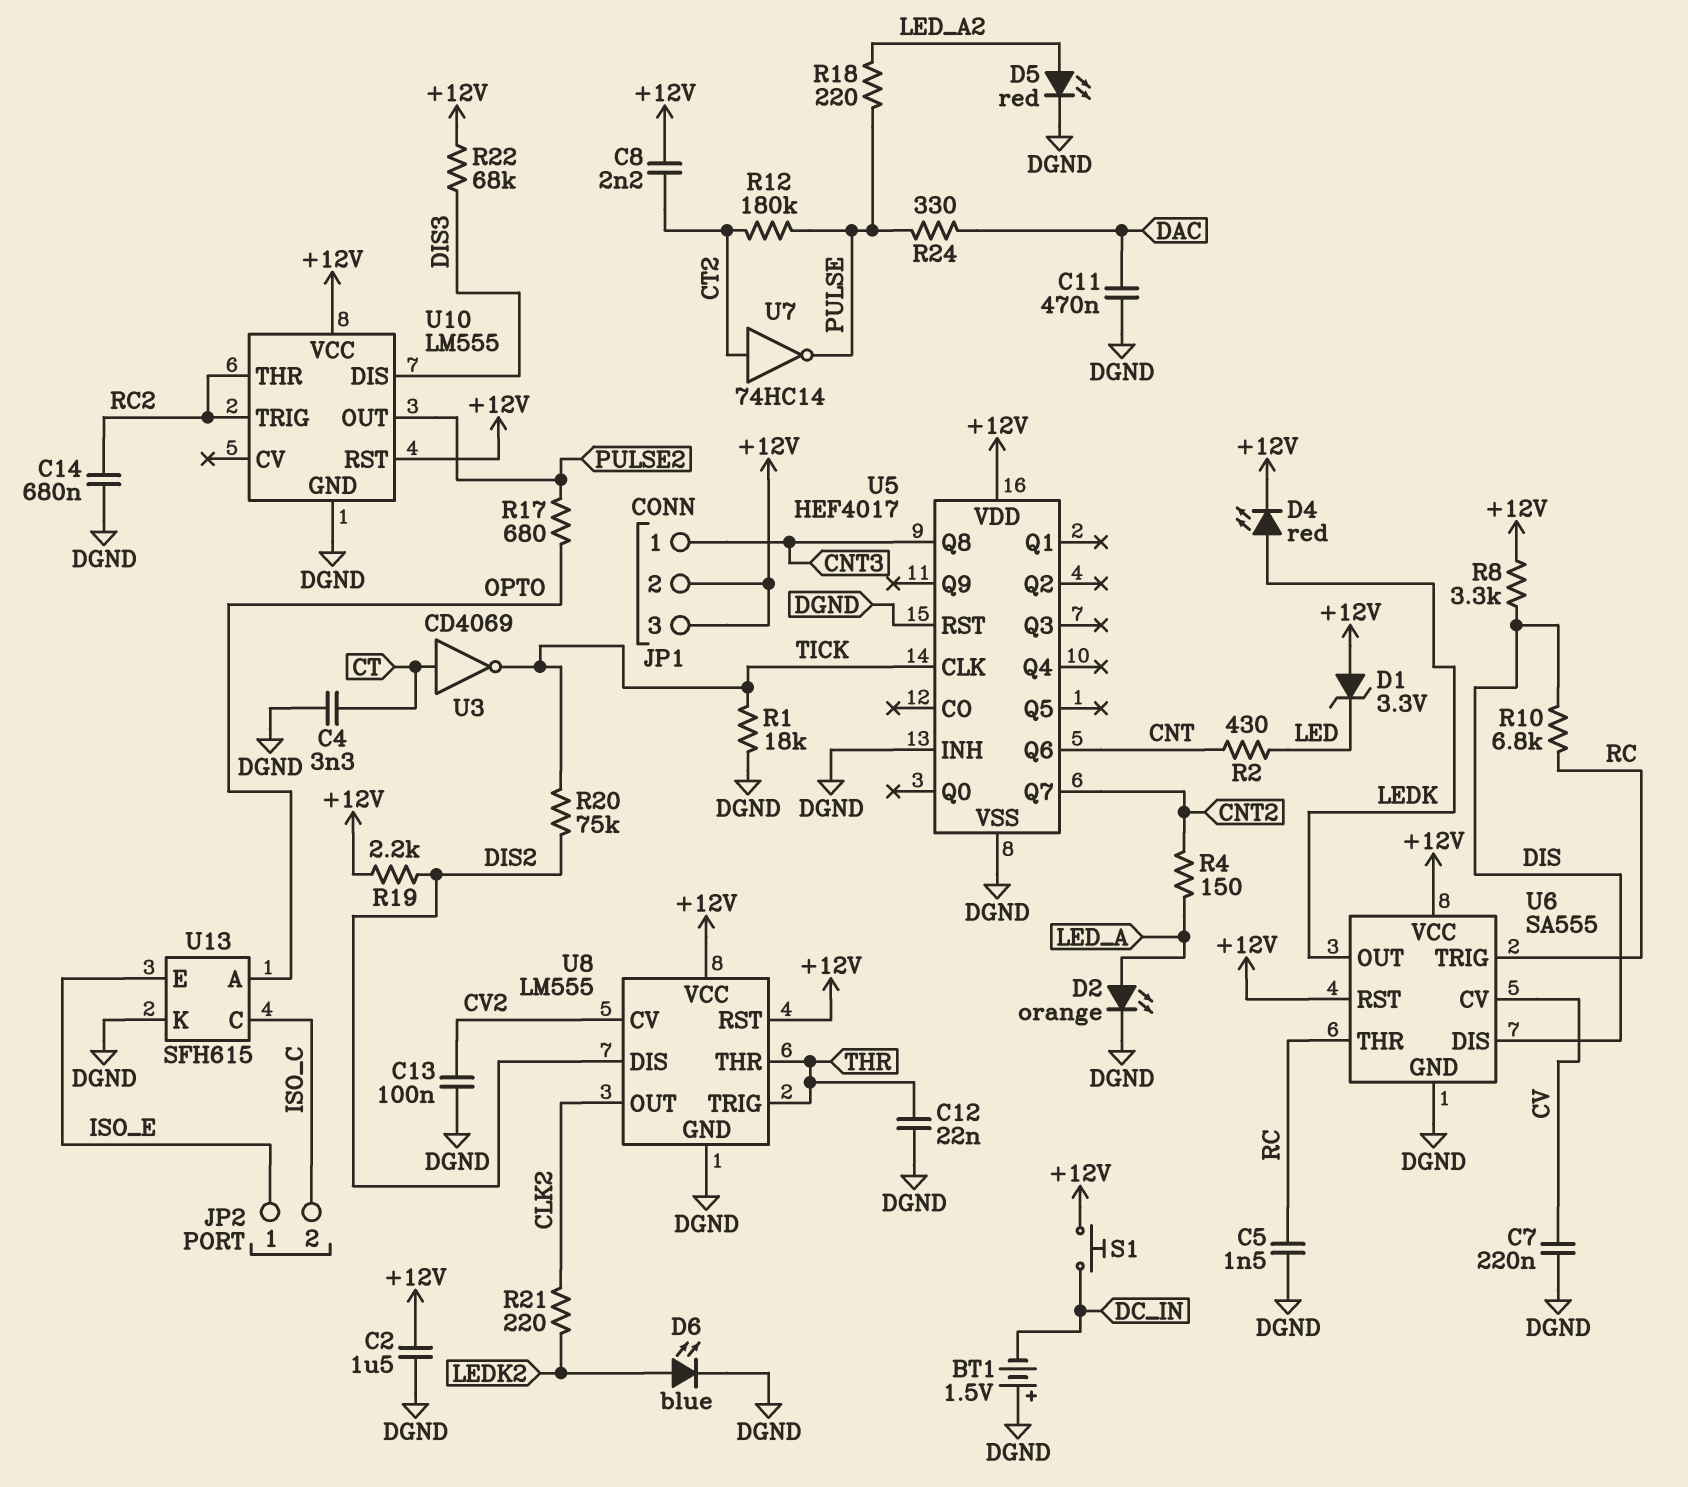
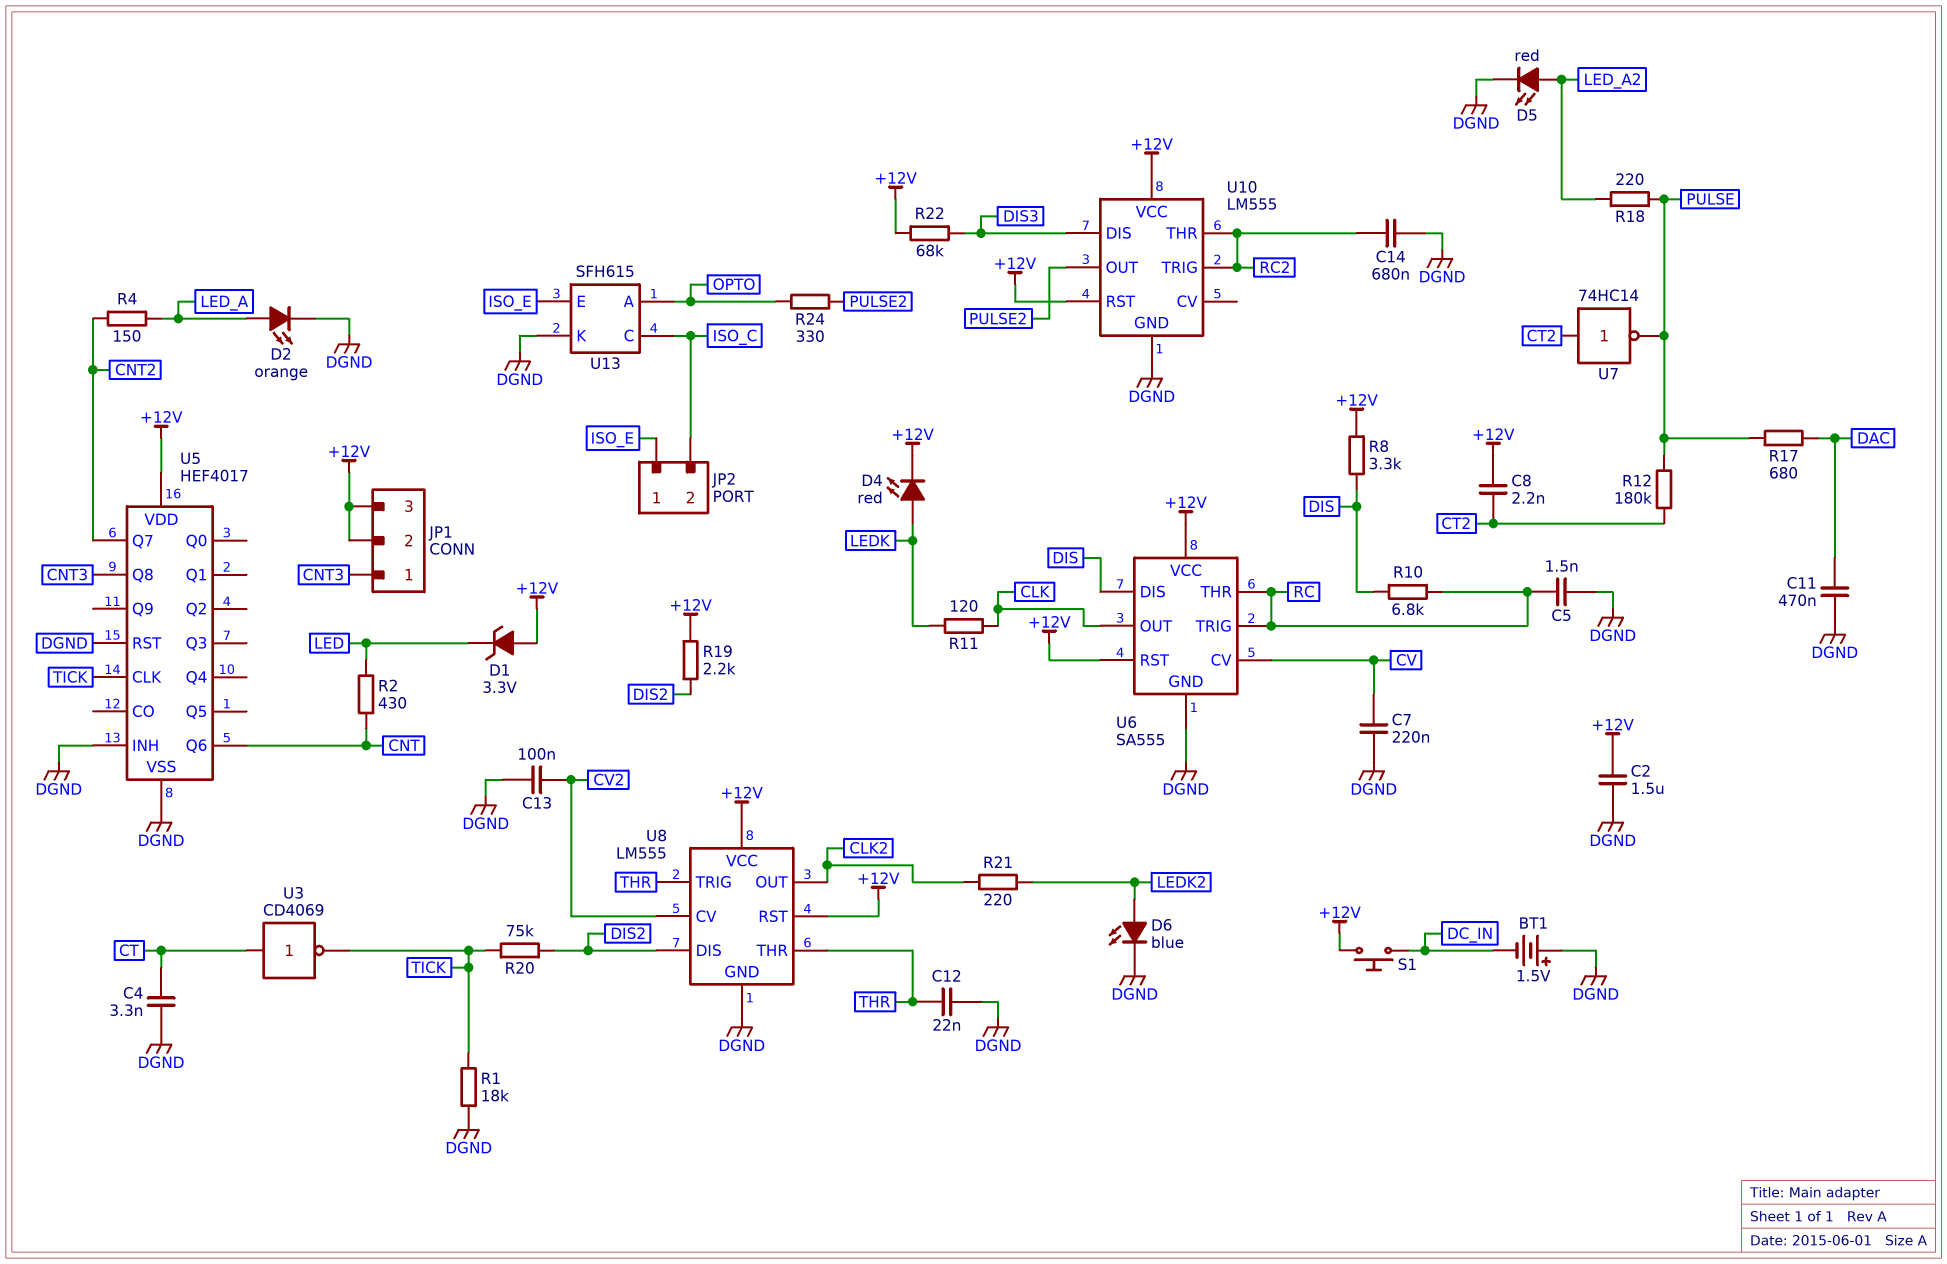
R11: none -> 120 (CLK, LEDK)
R17: 680 (OPTO, PULSE2) -> 680 (DAC, PULSE)
R24: 330 (DAC, PULSE) -> 330 (OPTO, PULSE2)
U6 pin OUT: LEDK -> CLK

